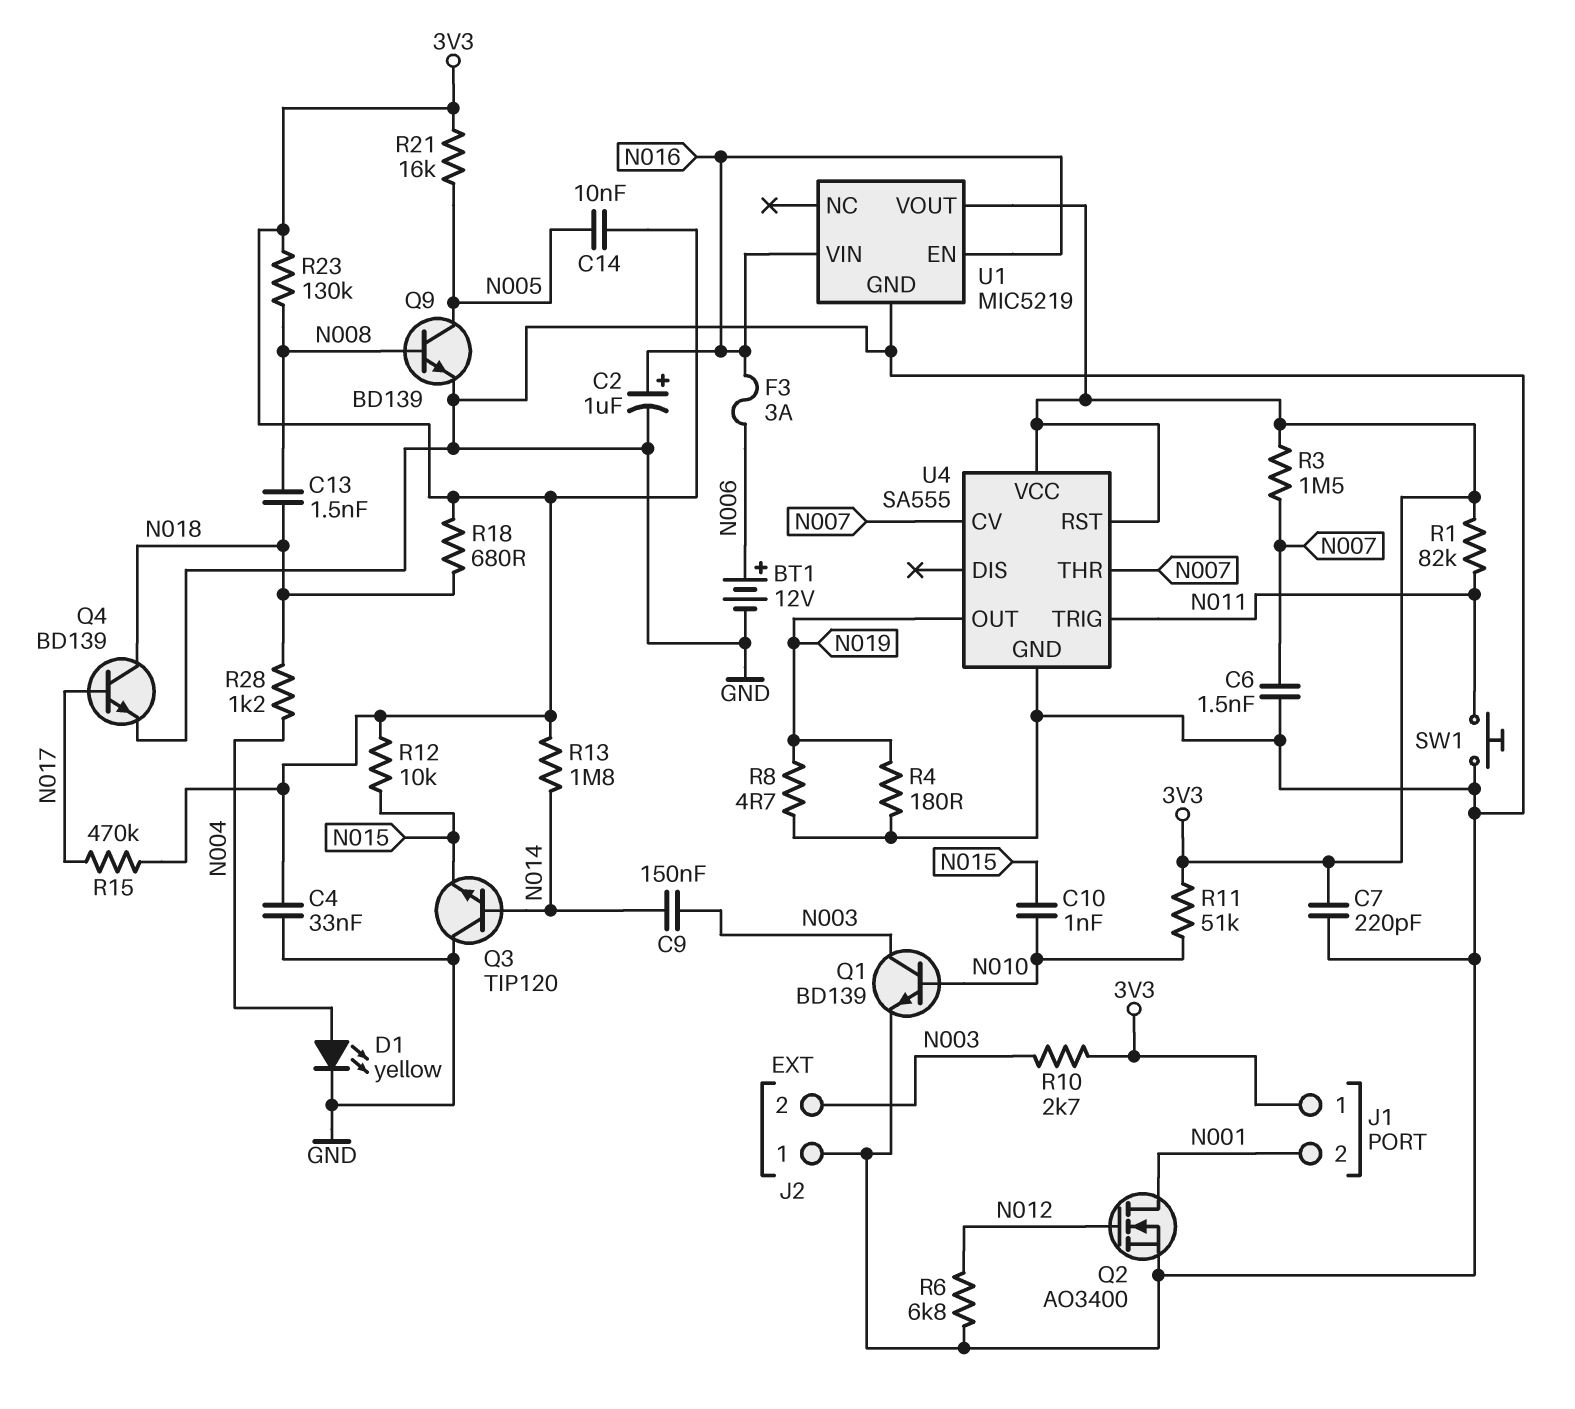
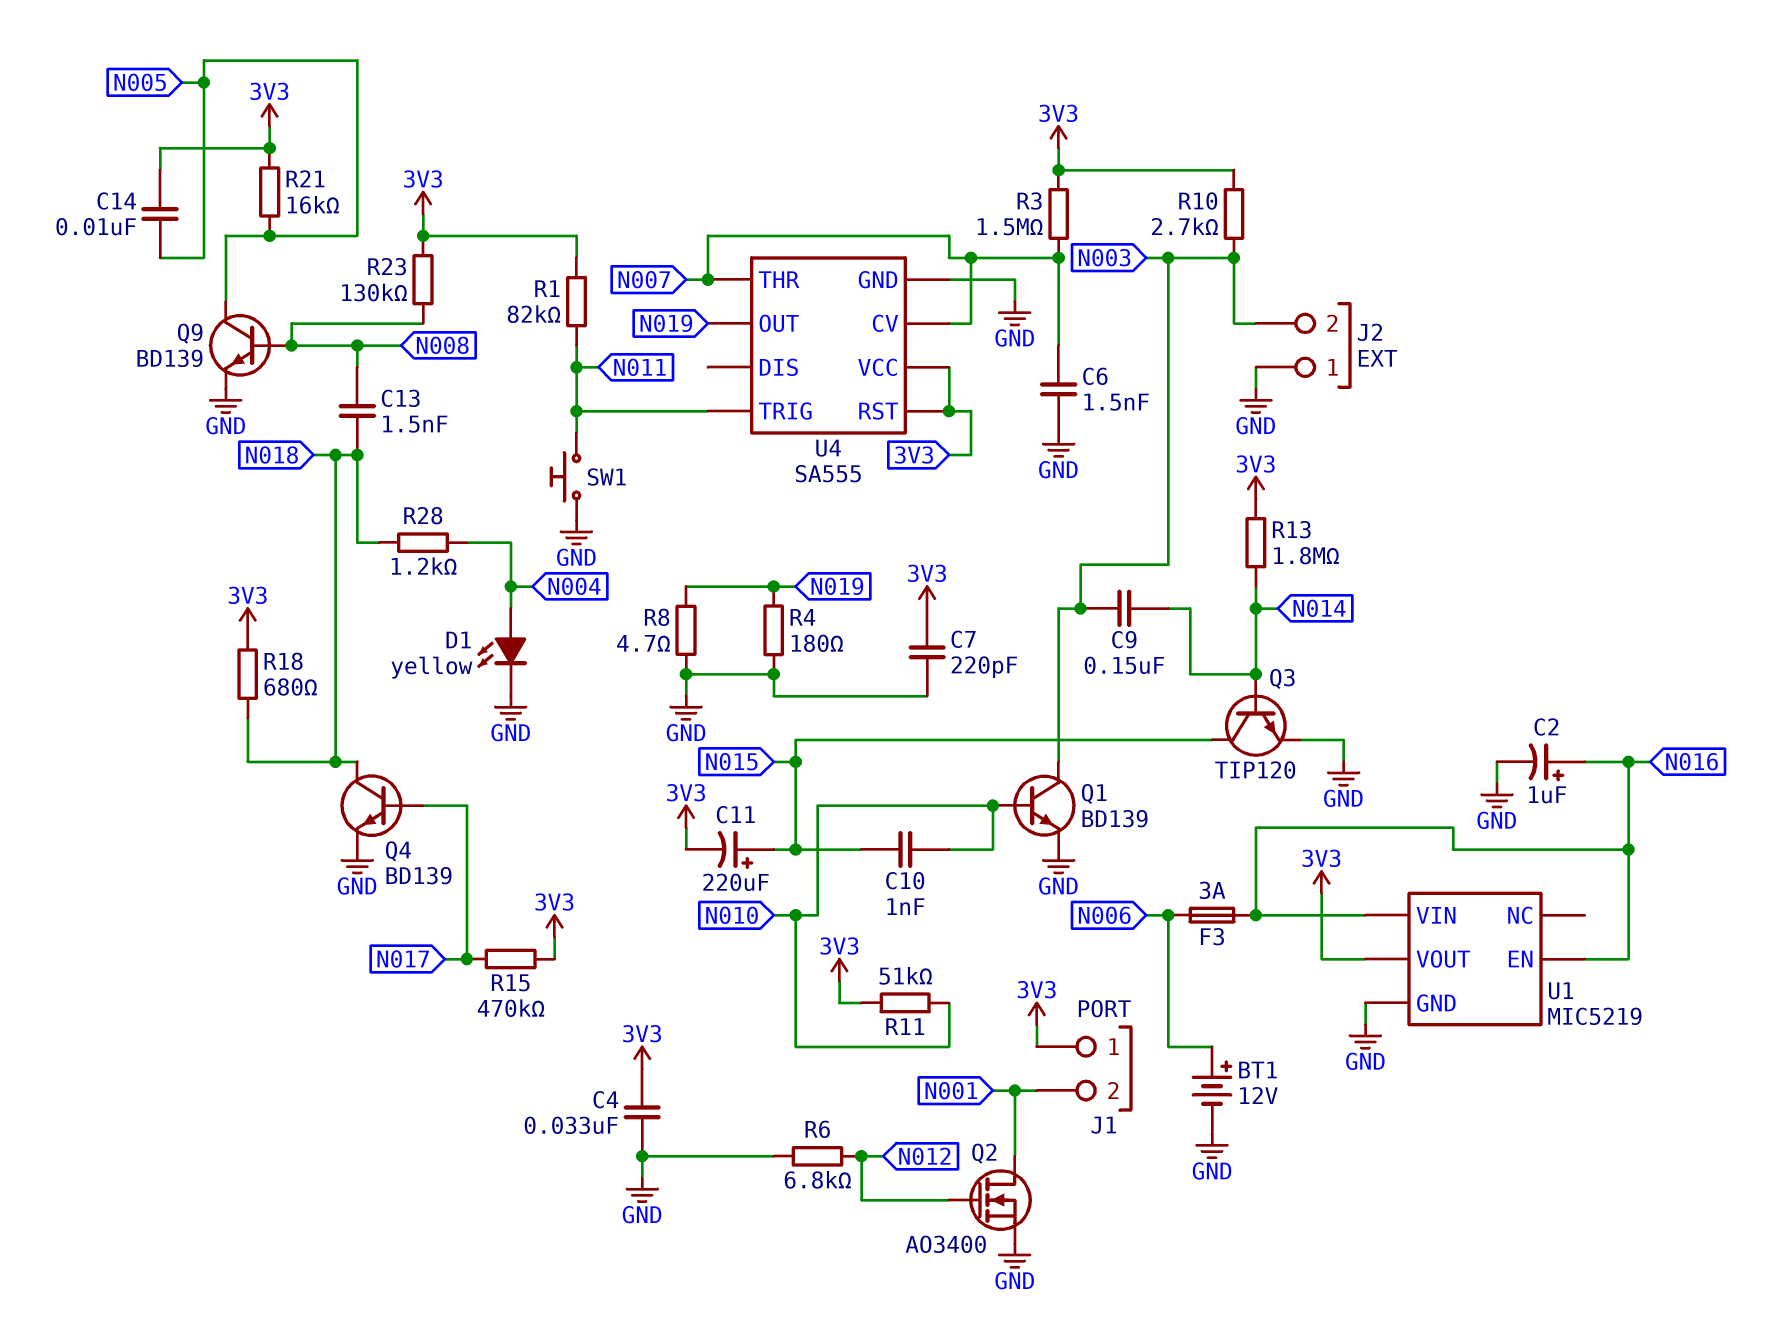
C11: none -> 220uF (plus N015, minus 3V3)
Q3: NPN TIP120 (B N014, C GND, E N015) -> NPN TIP120 (B N014, C N015, E GND)
R12: 10k (3V3, N015) -> none

